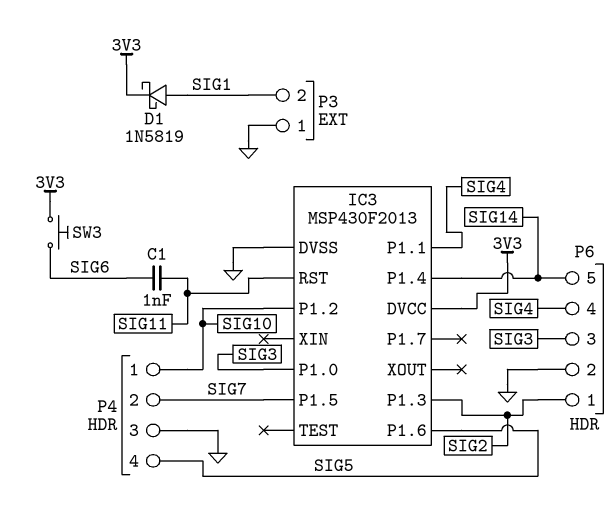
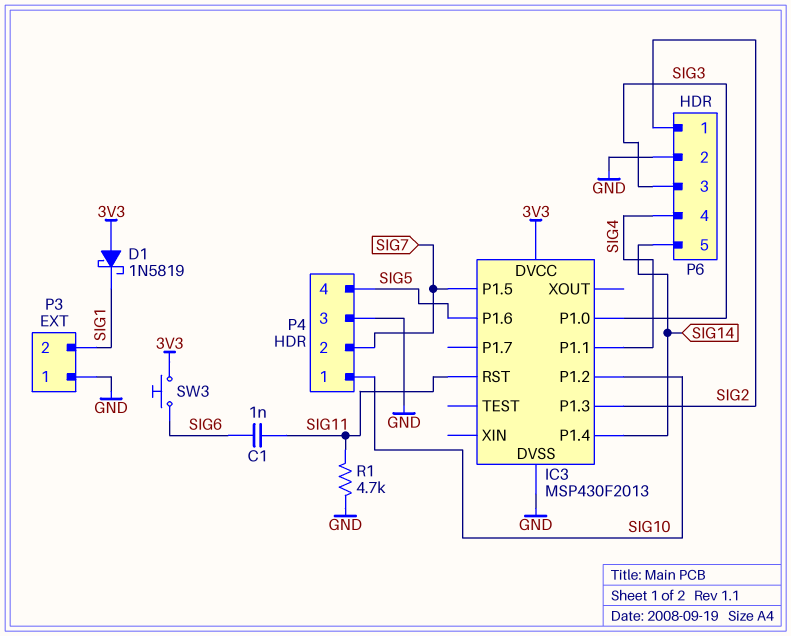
D1: schottky 1N5819 (A SIG1, K 3V3) -> schottky 1N5819 (A 3V3, K SIG1)
R1: none -> 4.7k (GND, SIG11)

